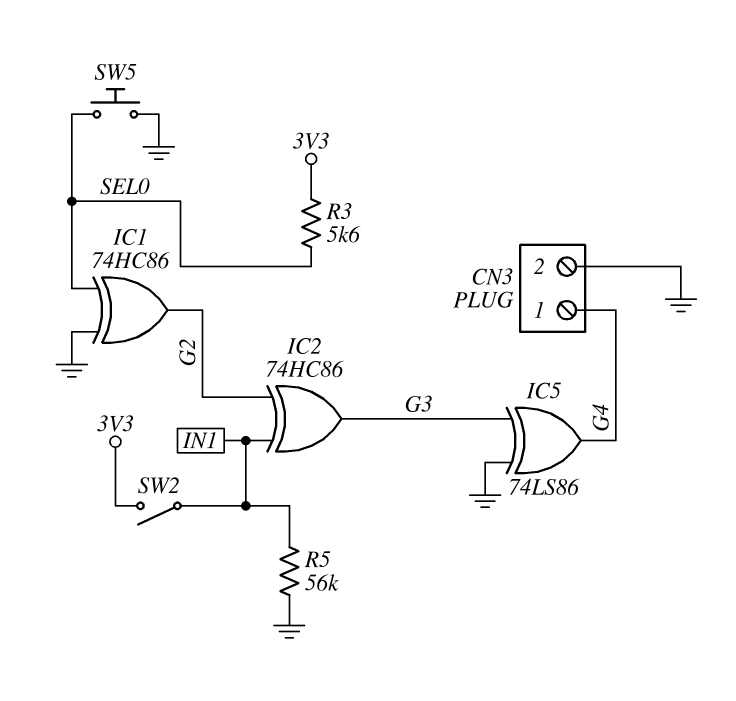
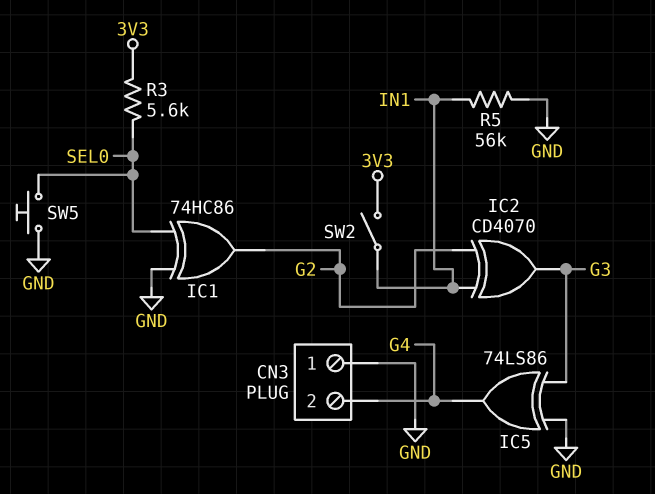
CN3 pin 1: G4 -> GND
CN3 pin 2: GND -> G4
IC2: XOR 74HC86 (in G2, in IN1, out G3) -> XOR CD4070 (in G2, in IN1, out G3)

